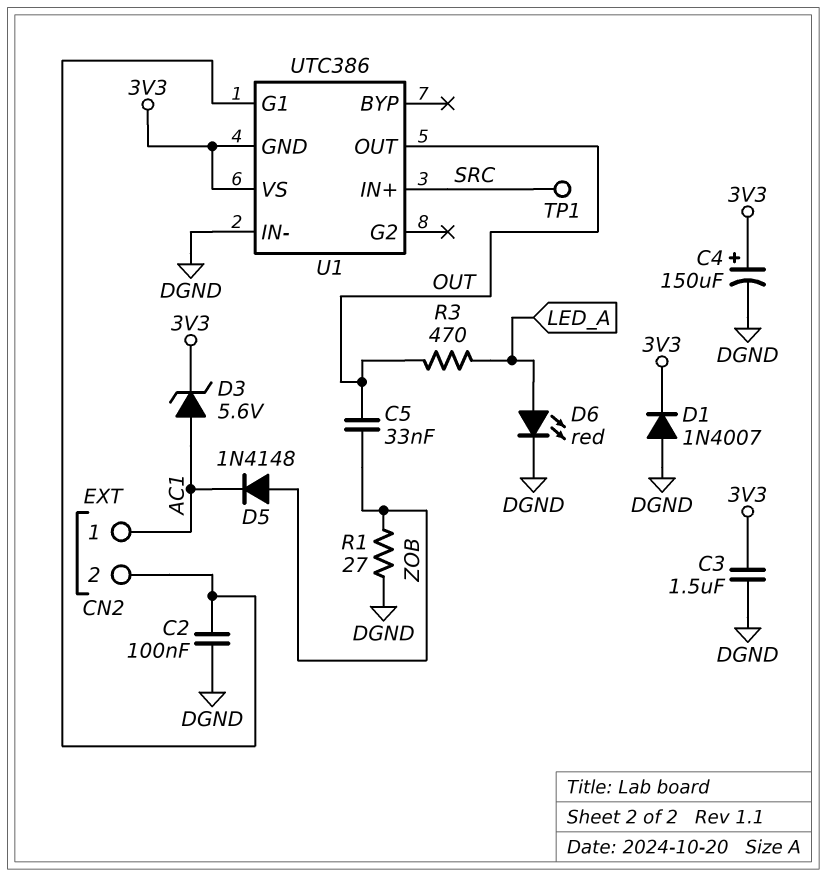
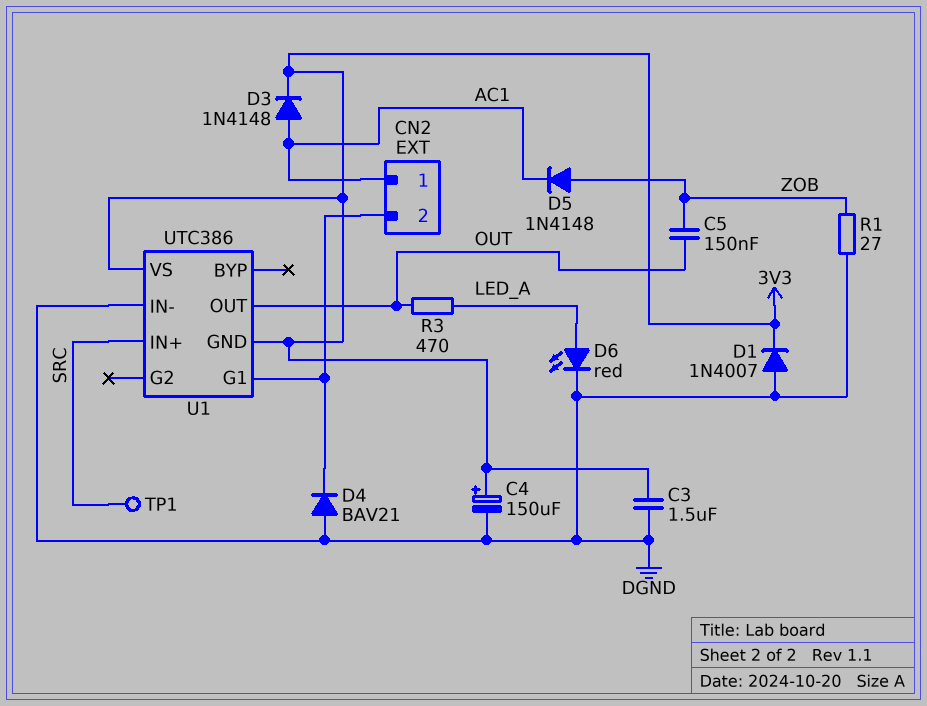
C2: 100nF (CN2/2, DGND) -> none
C5: 33nF (OUT, ZOB) -> 150nF (OUT, ZOB)
D3: zener 5.6V (A AC1, K 3V3) -> diode 1N4148 (A AC1, K 3V3)
D4: none -> diode BAV21 (A DGND, K CN2/2)

